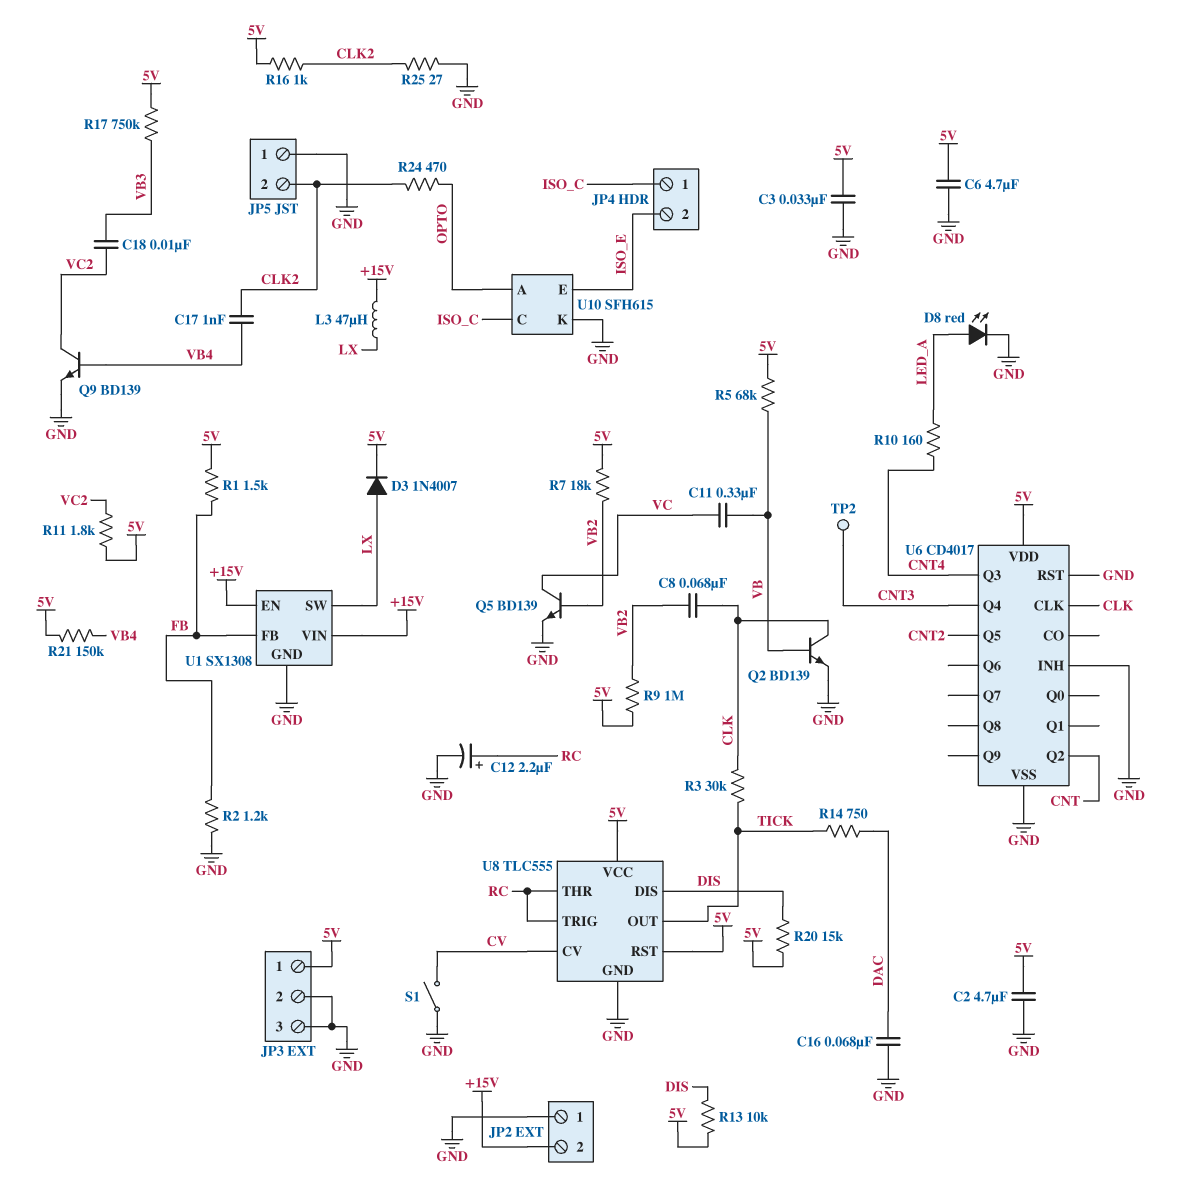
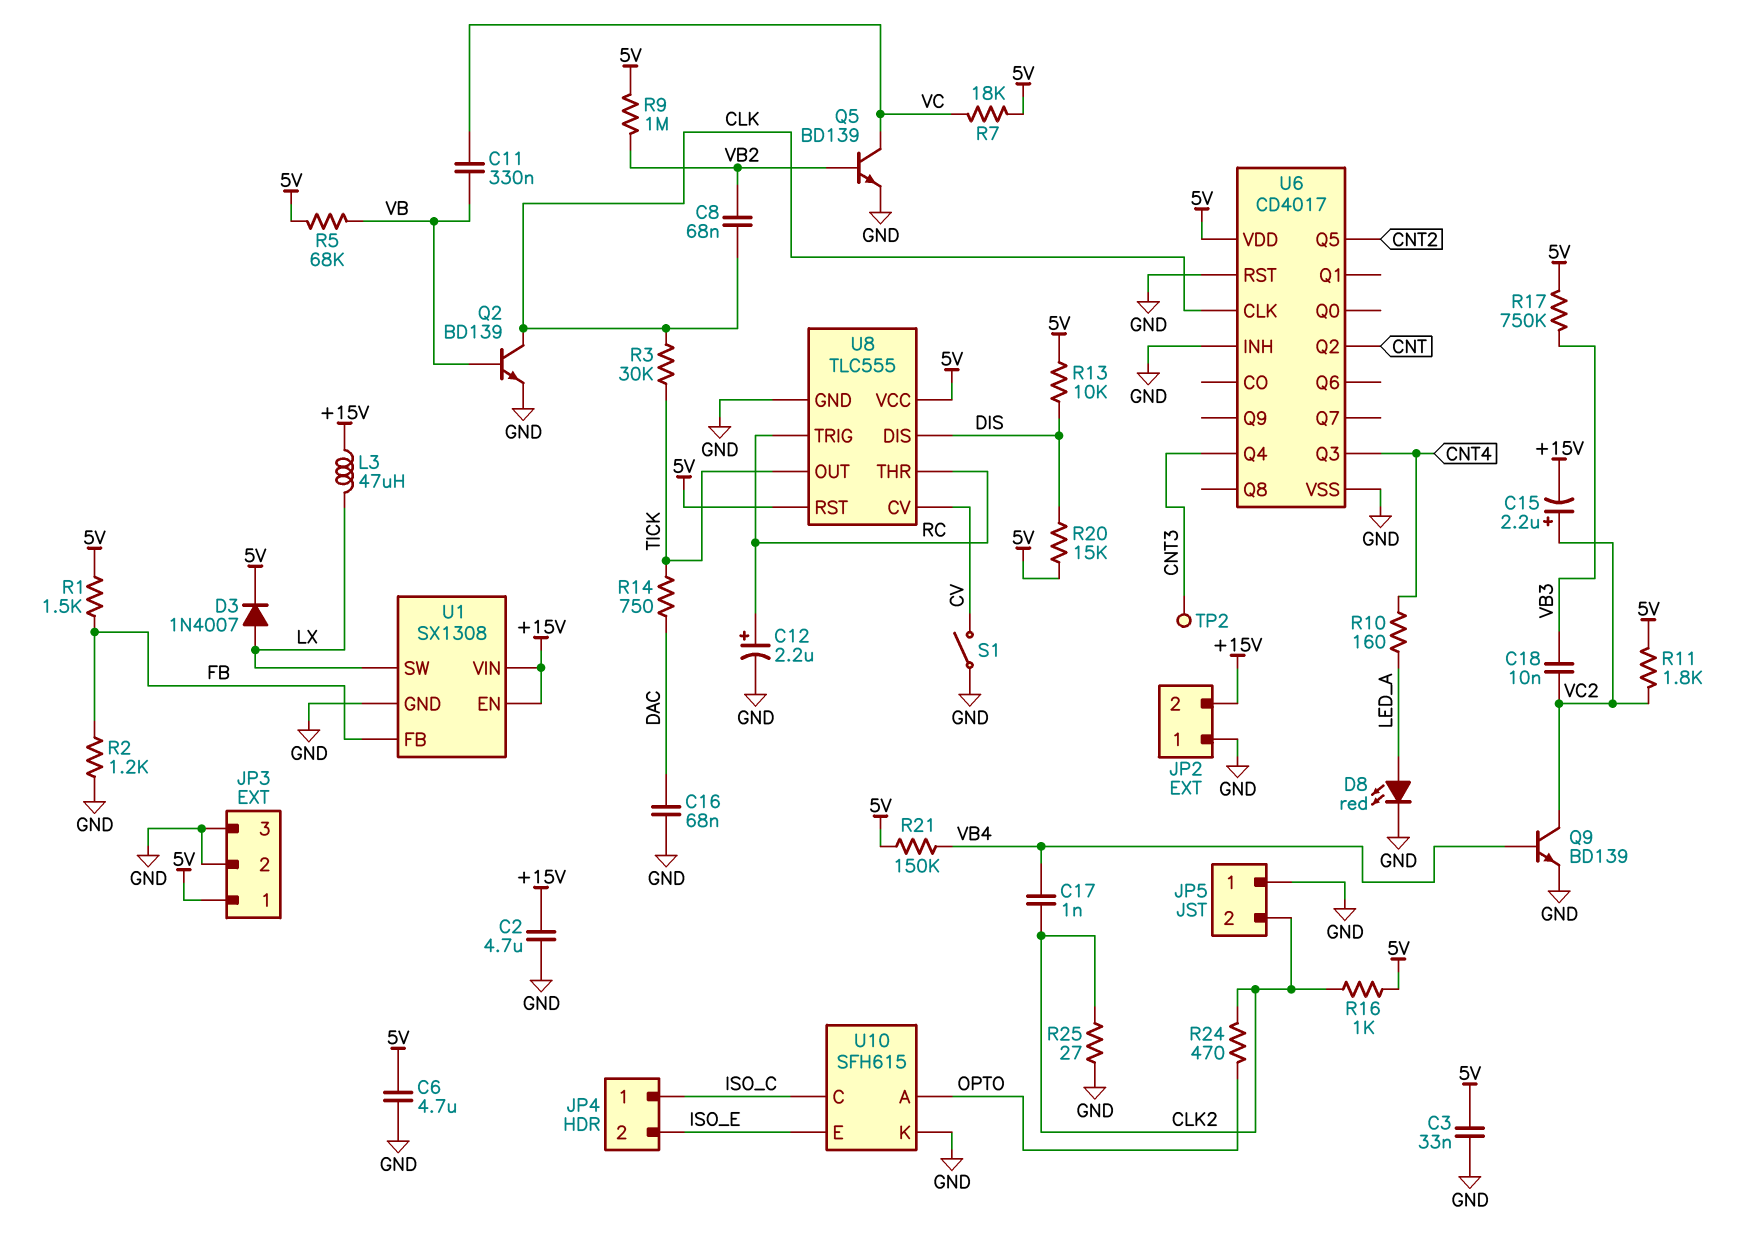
C2: 4.7uF (5V, GND) -> 4.7uF (+15V, GND)
C15: none -> 2.2uF (plus VC2, minus +15V)
R7: 18k (5V, VB2) -> 18k (5V, VC)

